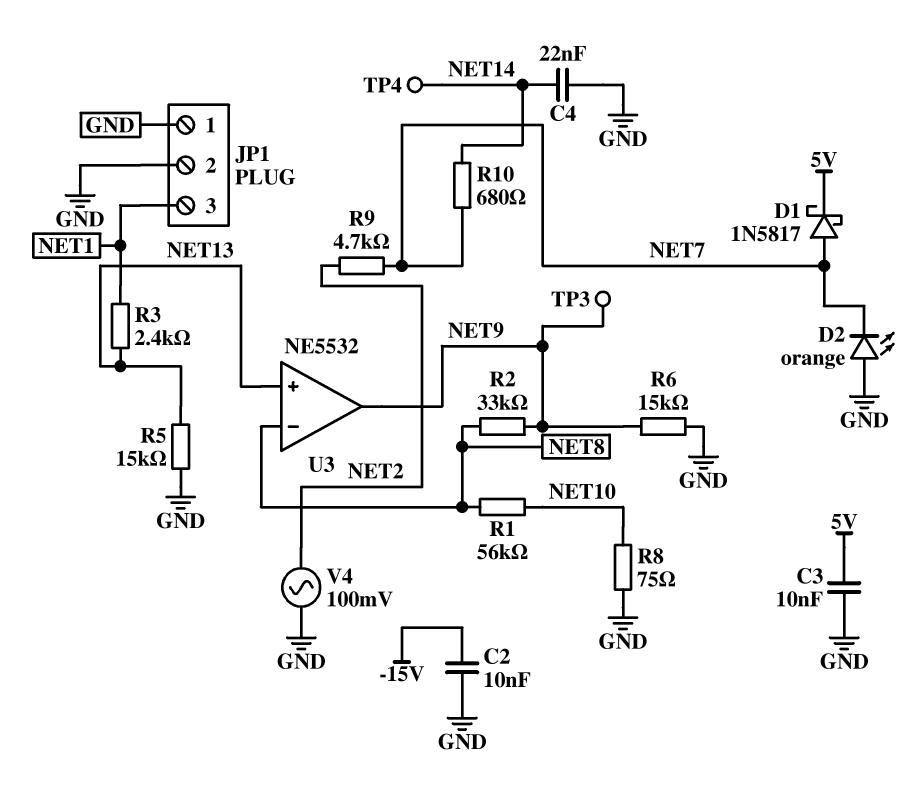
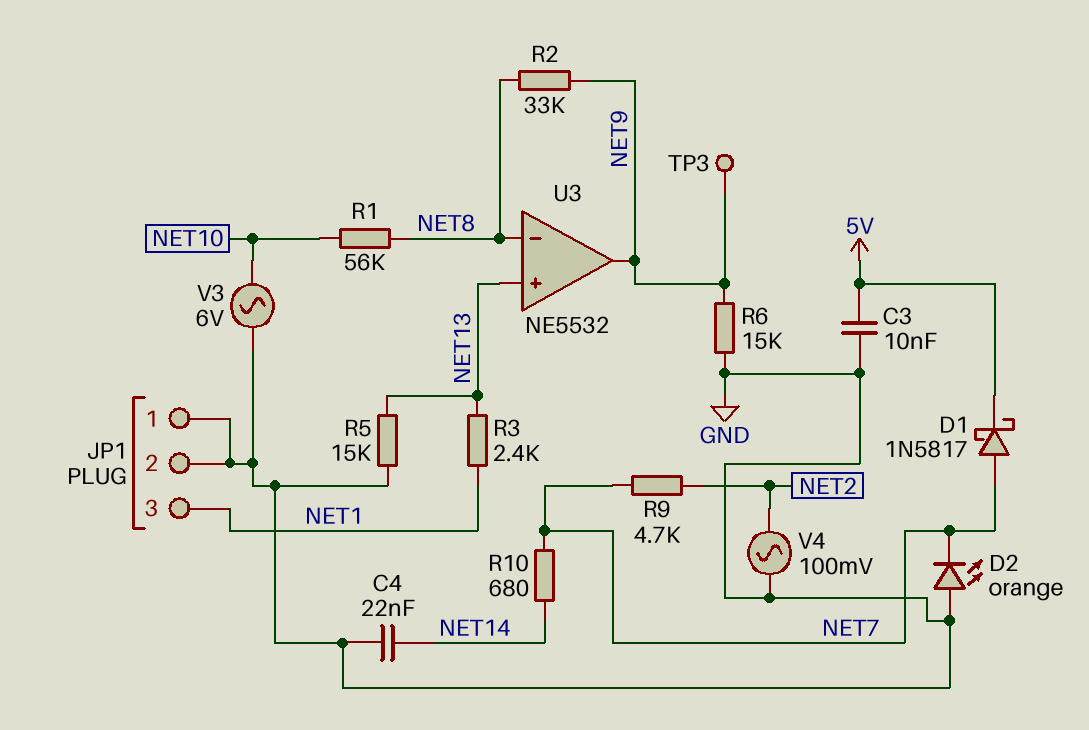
C2: 10nF (-15V, GND) -> none
R8: 75 (GND, NET10) -> none
TP4: test point (NET14) -> none
V3: none -> AC 6V (GND, NET10)

